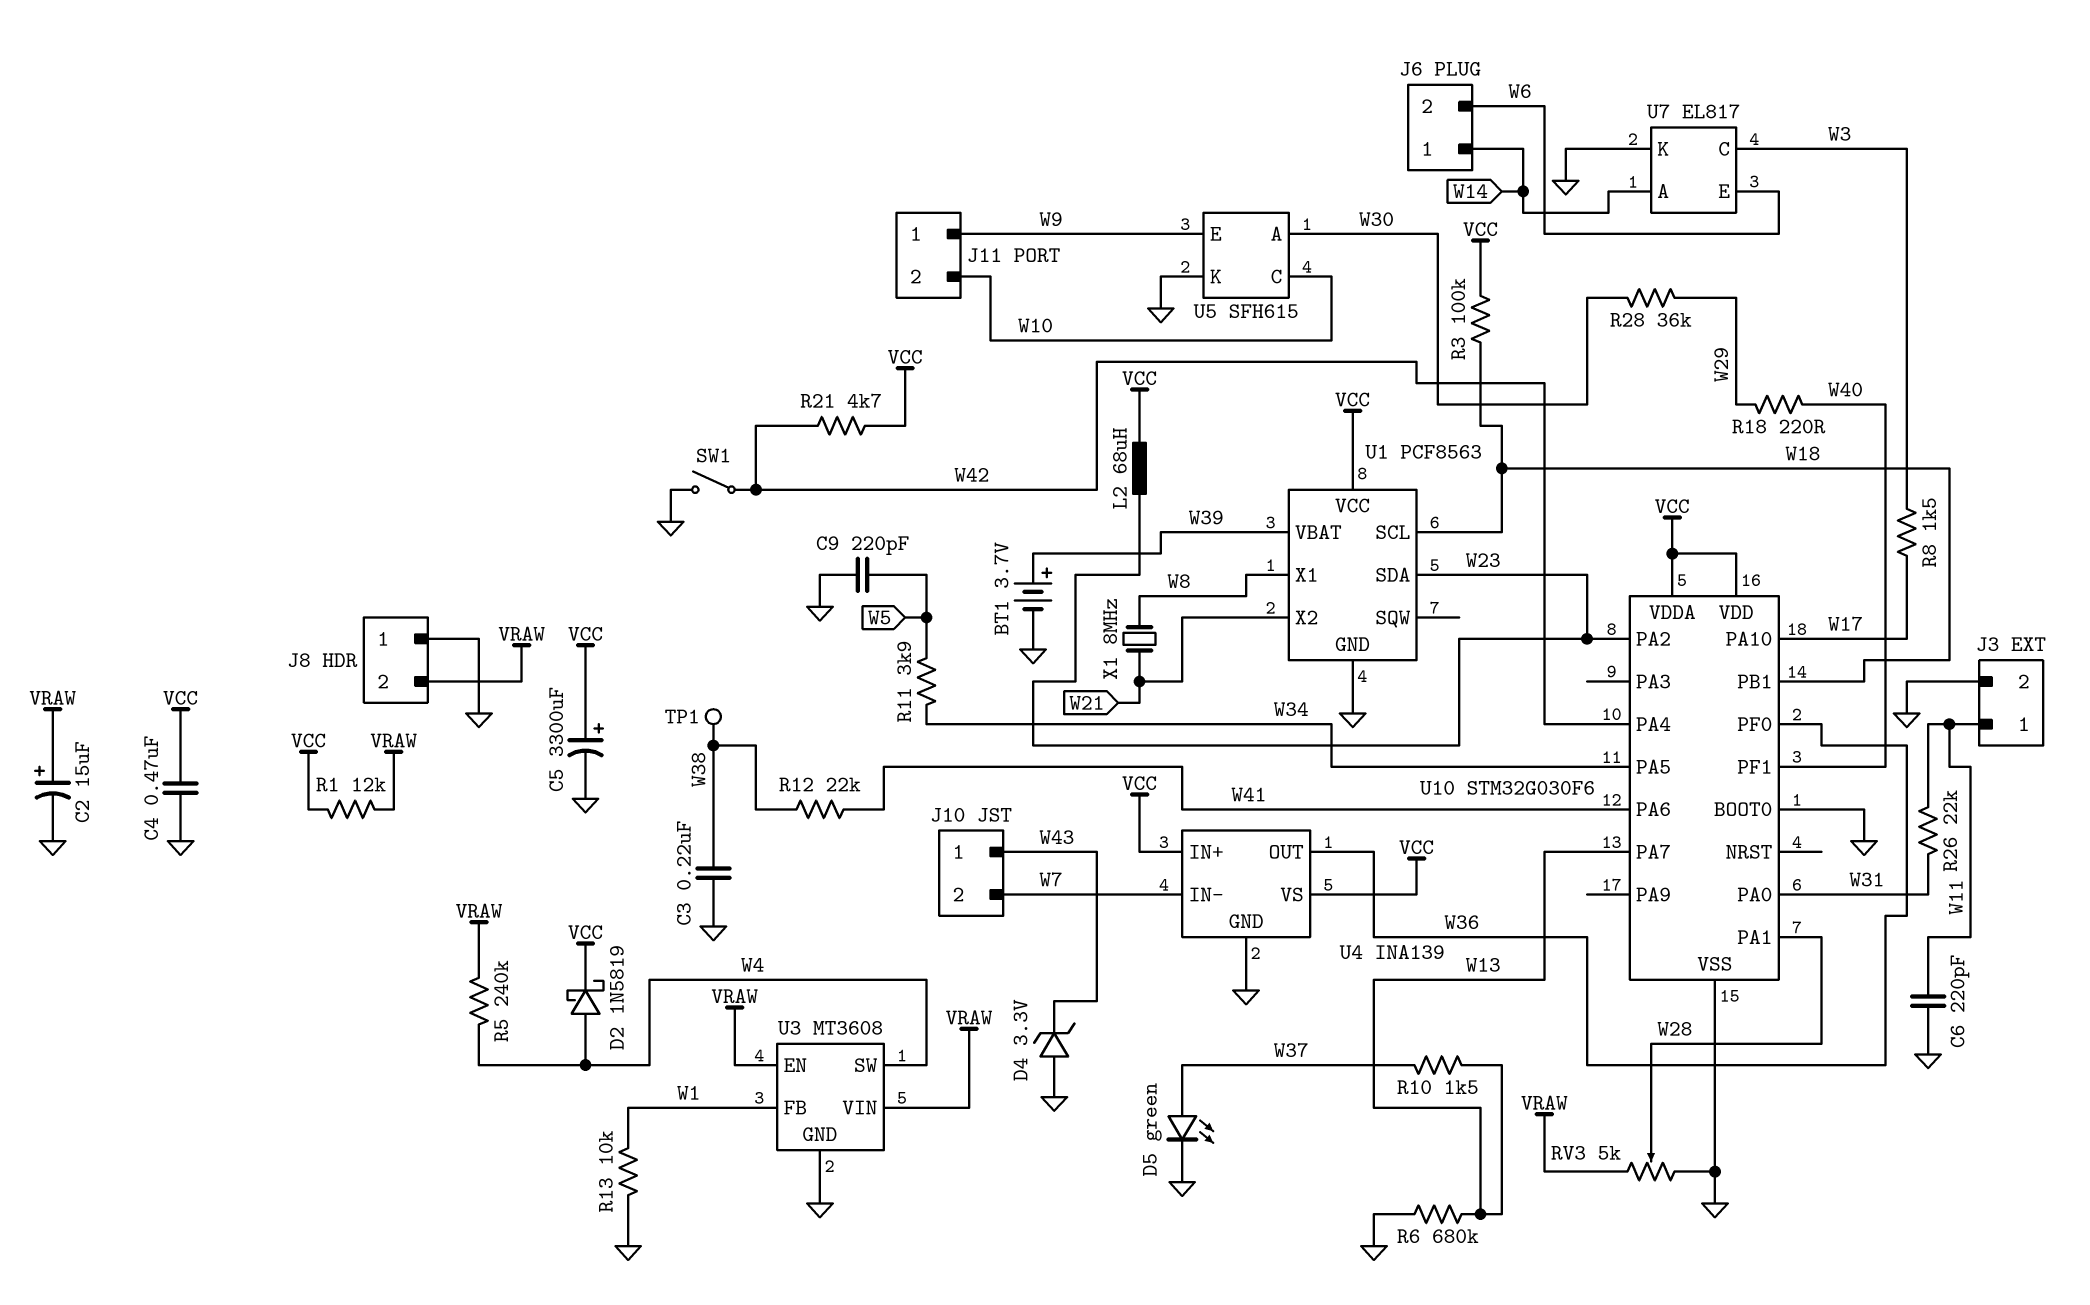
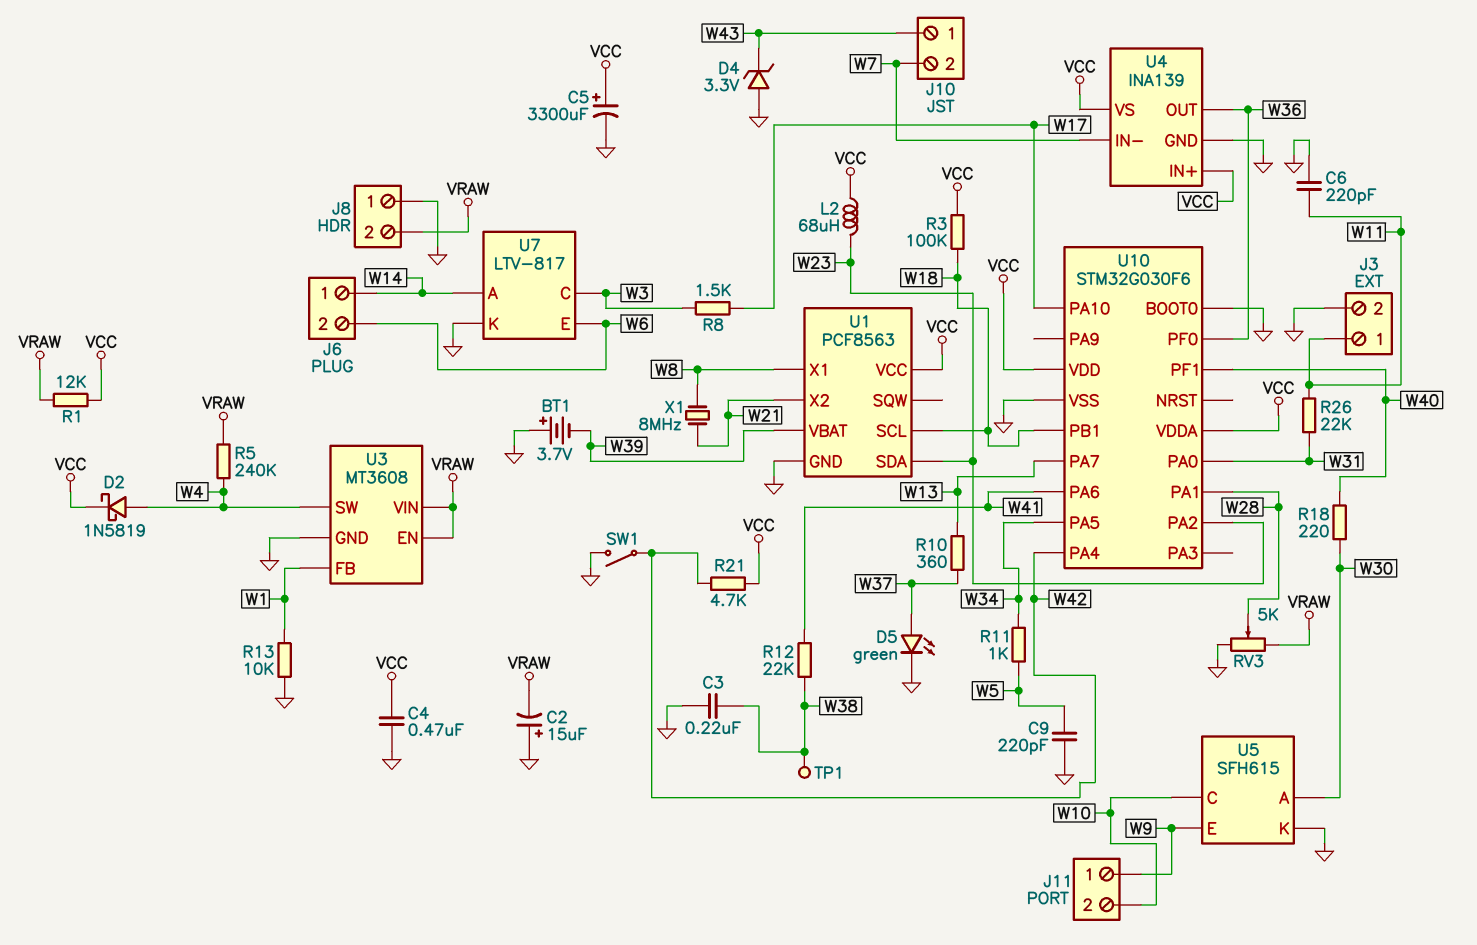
BT1: 3.7V (plus W39, minus GND) -> 3.7V (plus GND, minus W39)
C2: 15uF (plus VRAW, minus GND) -> 15uF (plus GND, minus VRAW)
R6: 680k (GND, W13) -> none
R10: 1.5k (W13, W37) -> 360 (W13, W37)
R11: 3.9k (W5, W34) -> 1k (W5, W34)
R18: 220 (W29, W40) -> 220 (W30, W40)
R28: 36k (W29, W30) -> none
U7: EL817 -> LTV-817

